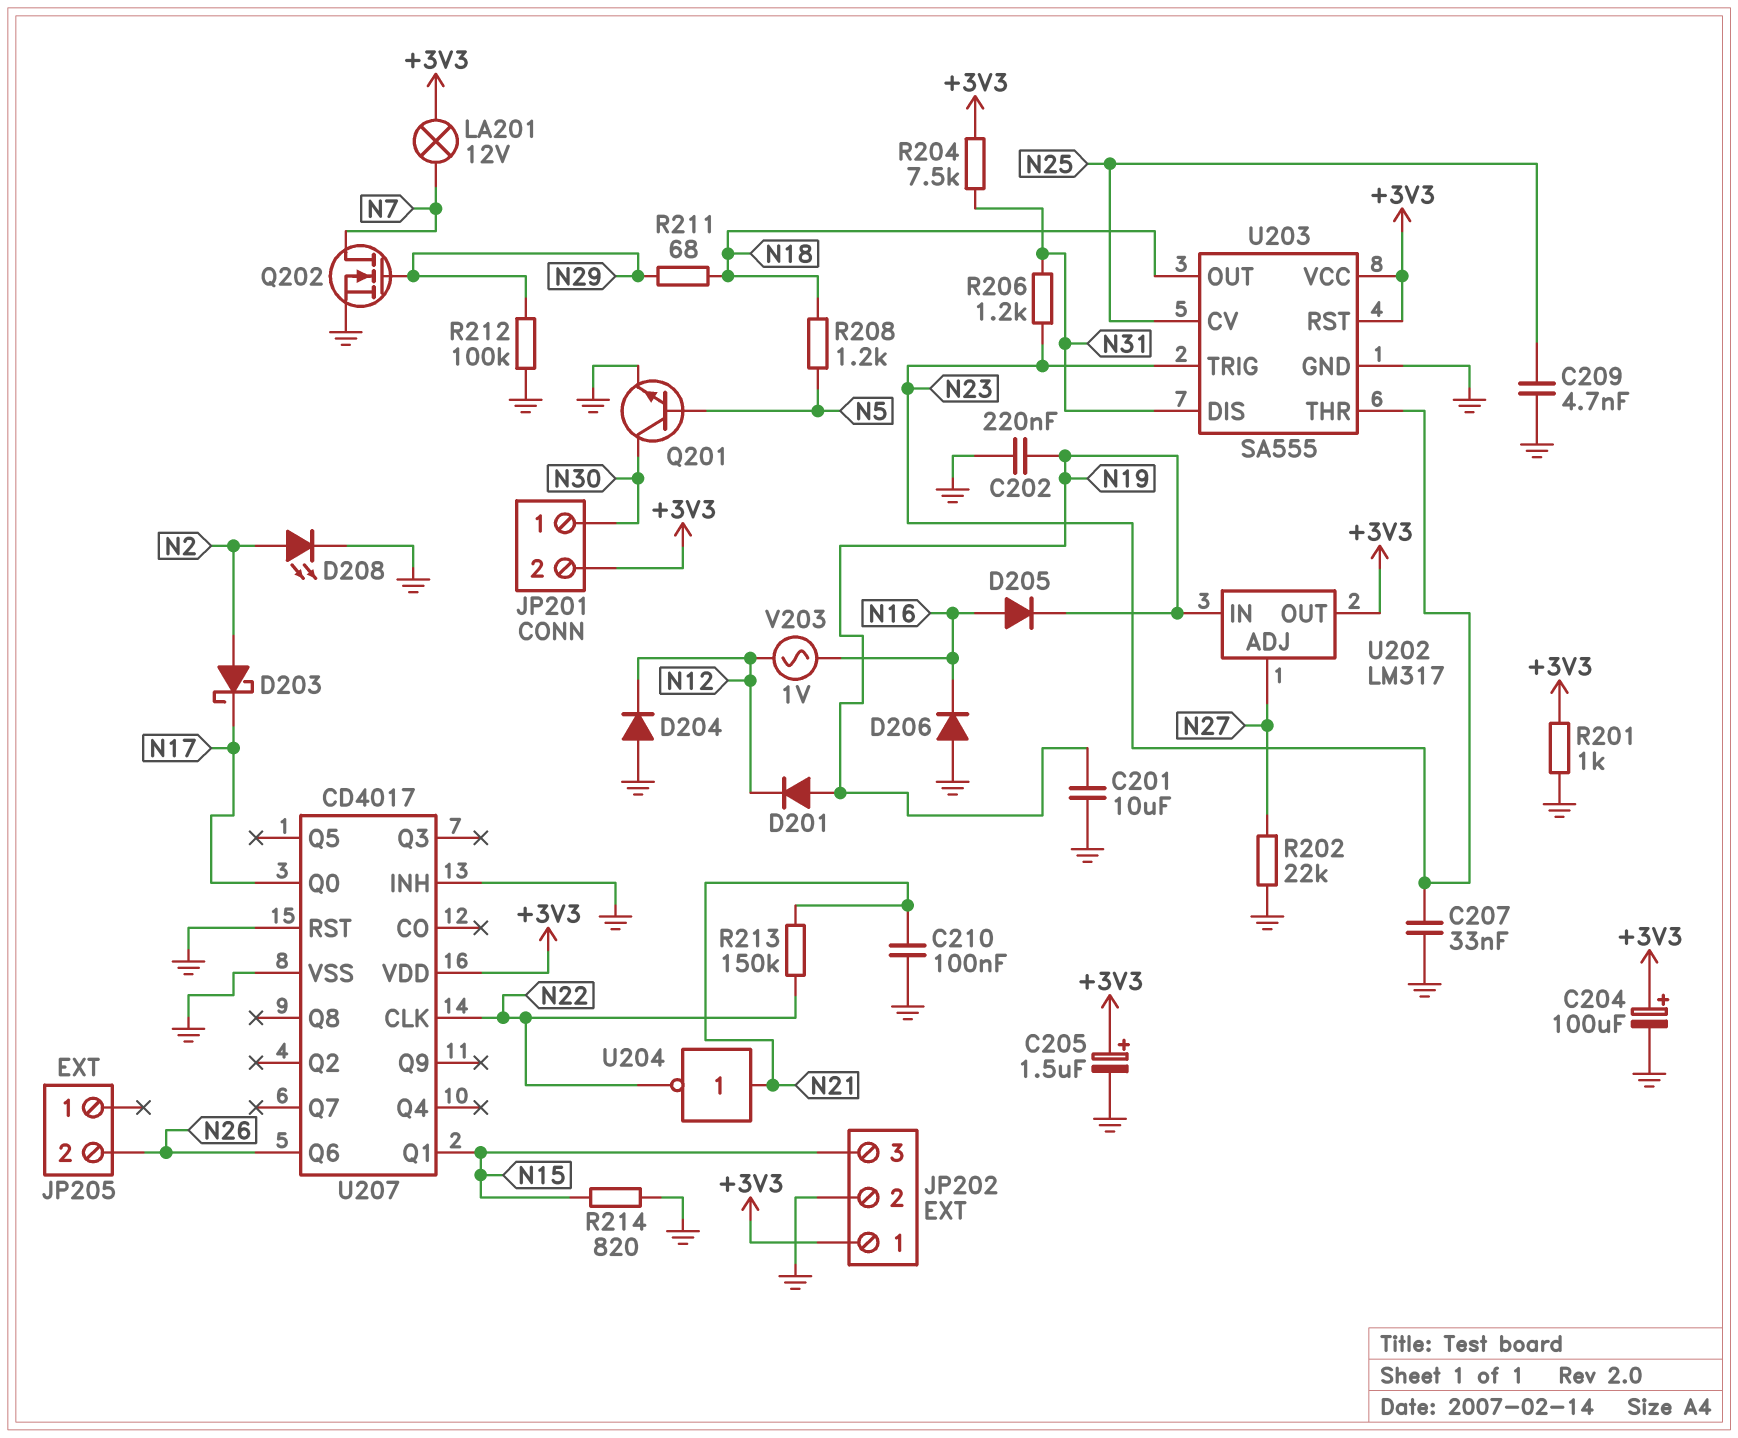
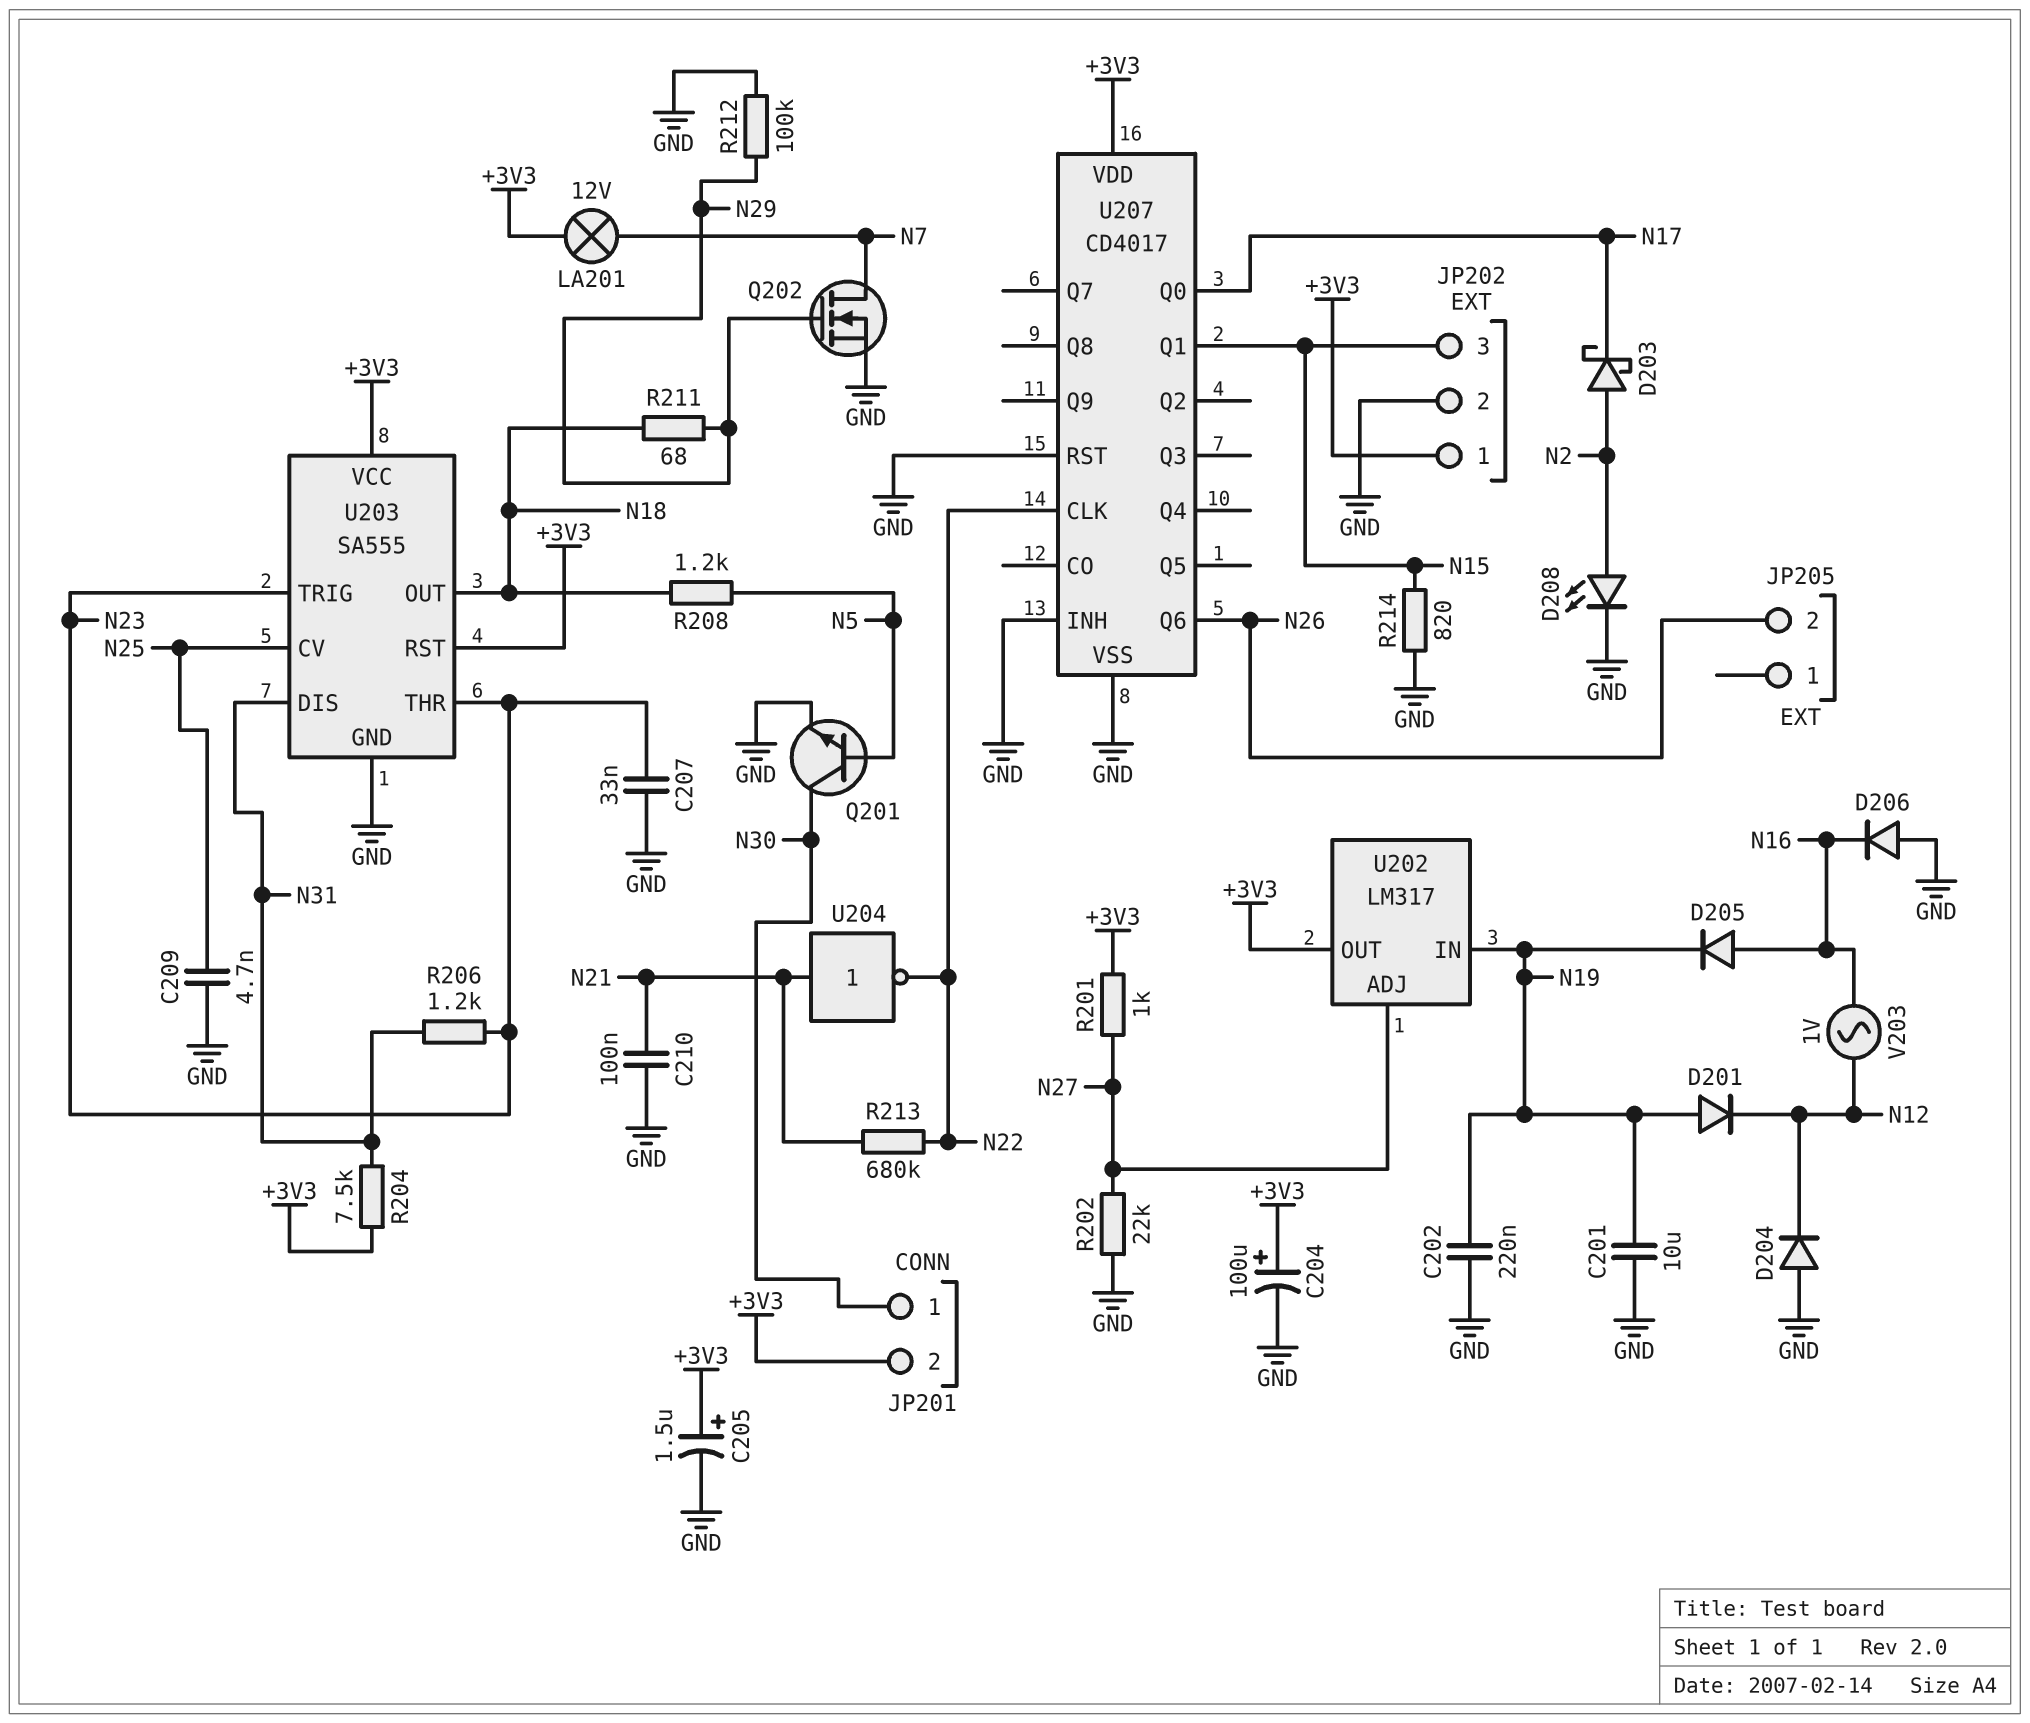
R201: 1k (+3V3, GND) -> 1k (+3V3, N27)
R213: 150k (N21, N22) -> 680k (N21, N22)

